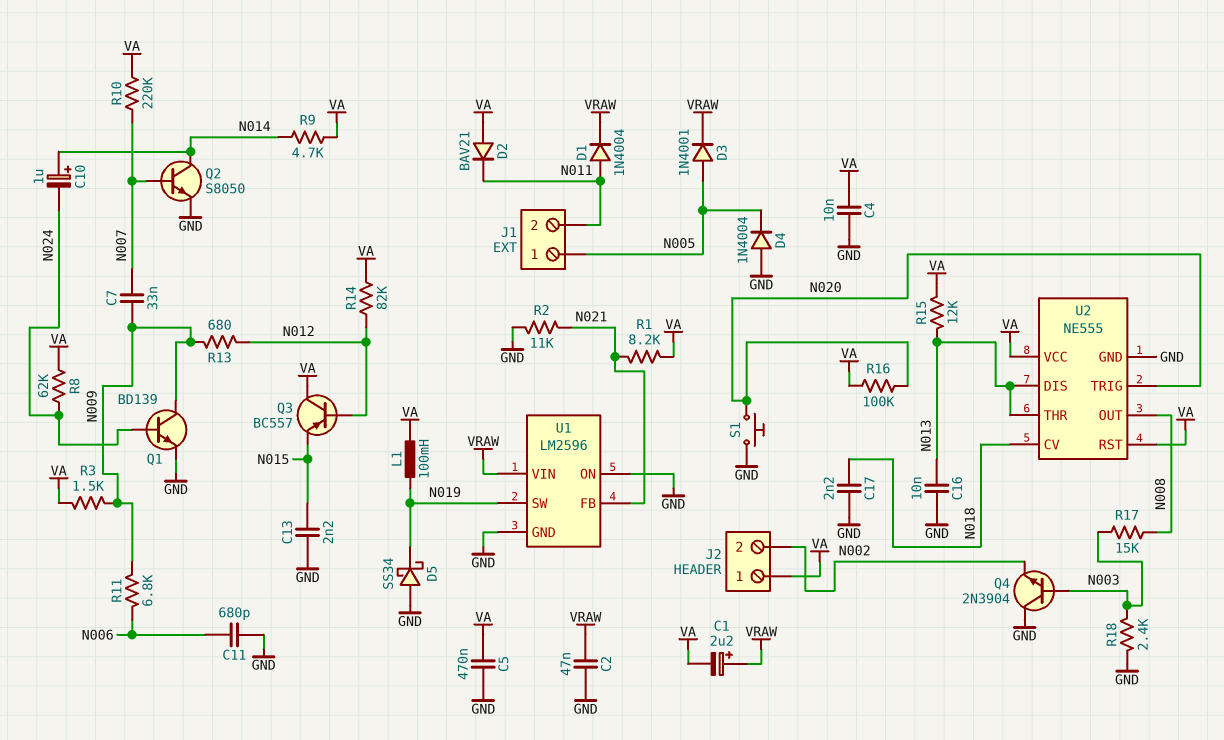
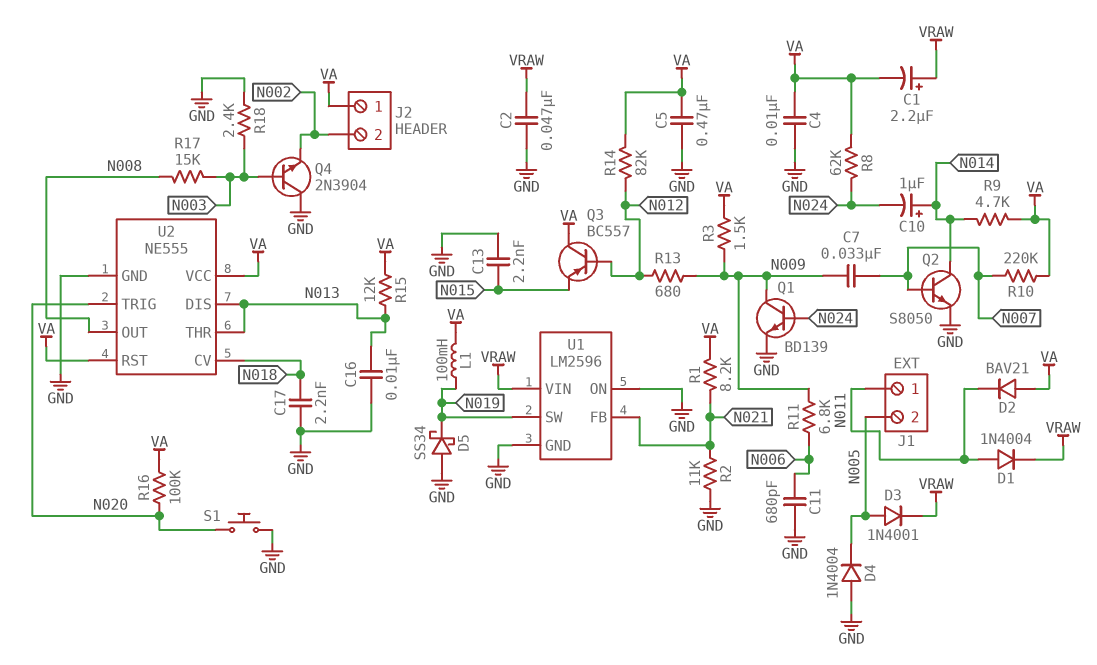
J1 pin 1: N005 -> N011
J1 pin 2: N011 -> N005

